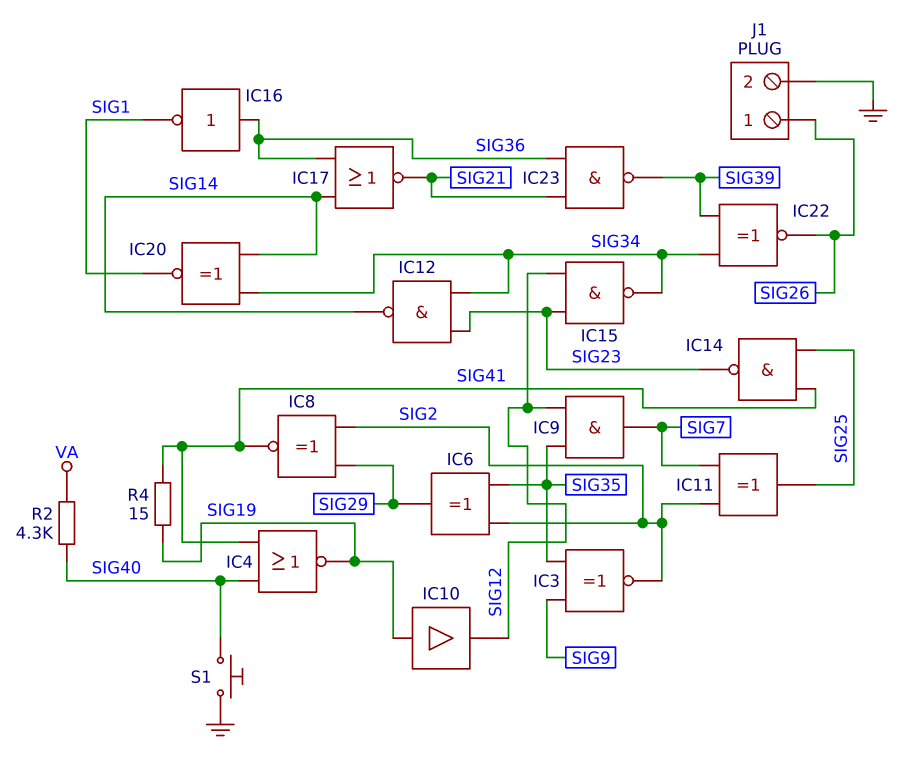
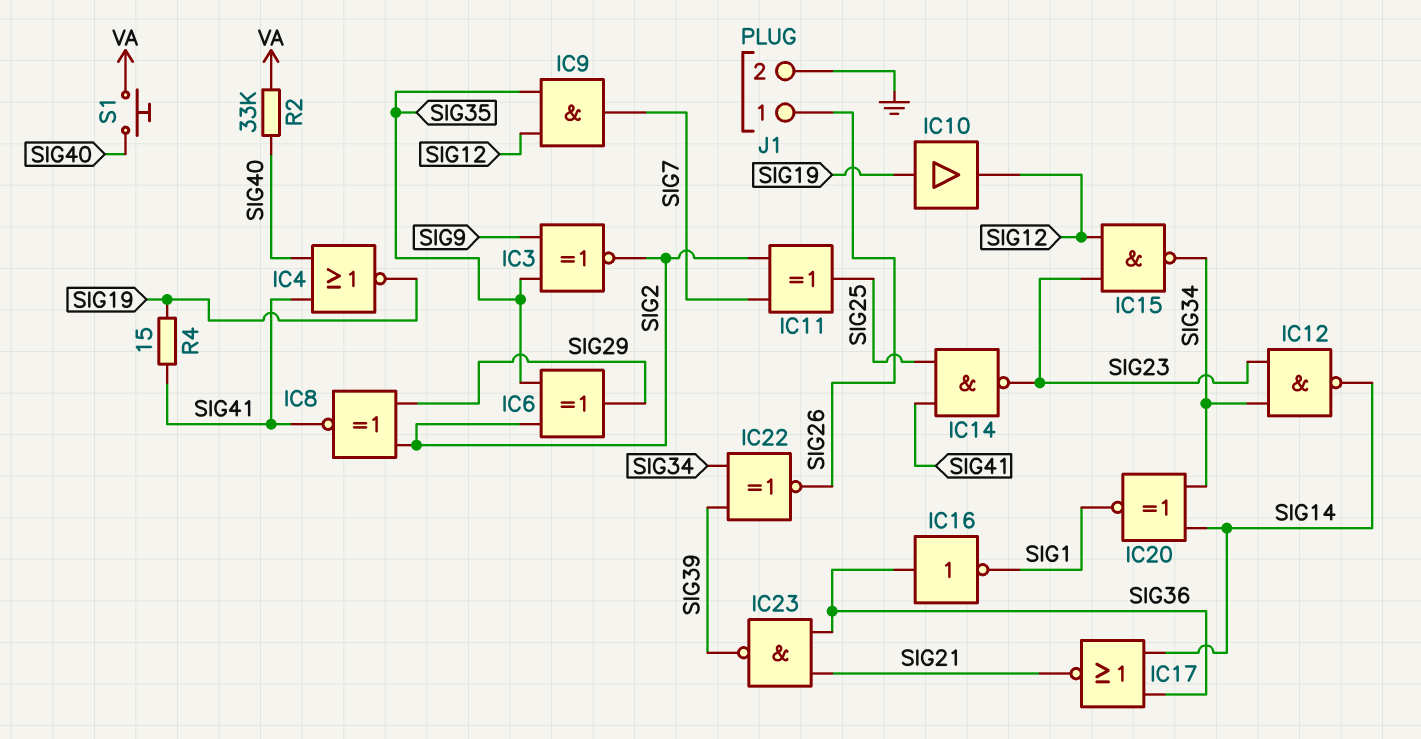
R2: 4.3k (SIG40, VA) -> 33k (SIG40, VA)
S1: button (GND, SIG40) -> button (SIG40, VA)

